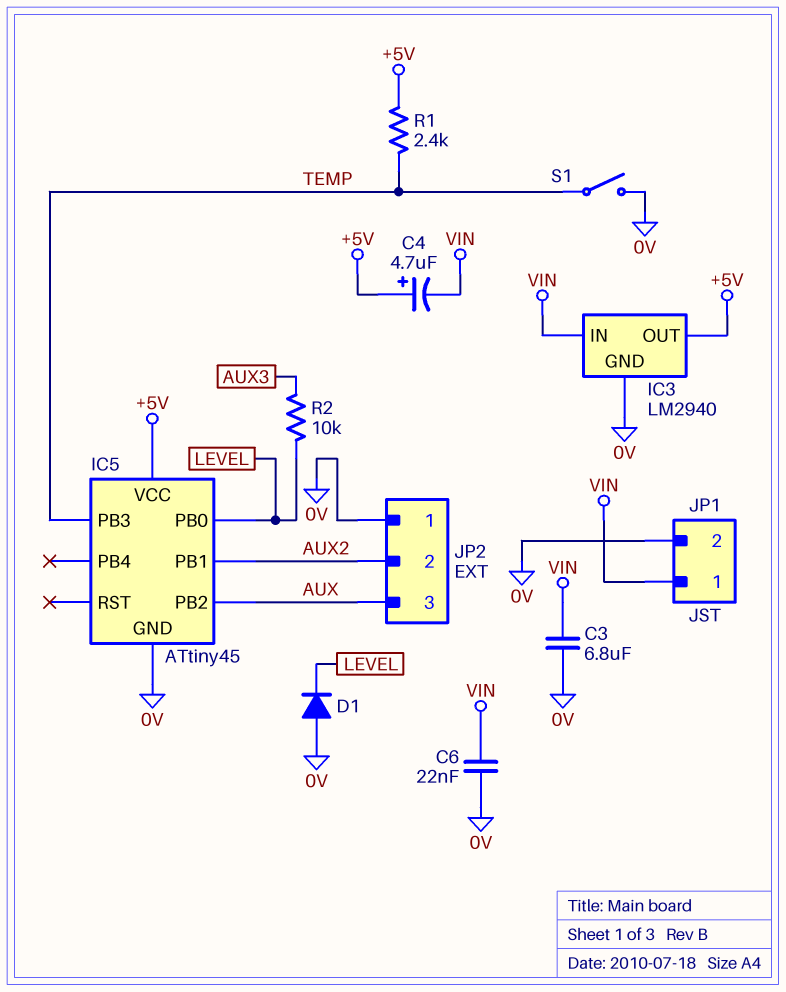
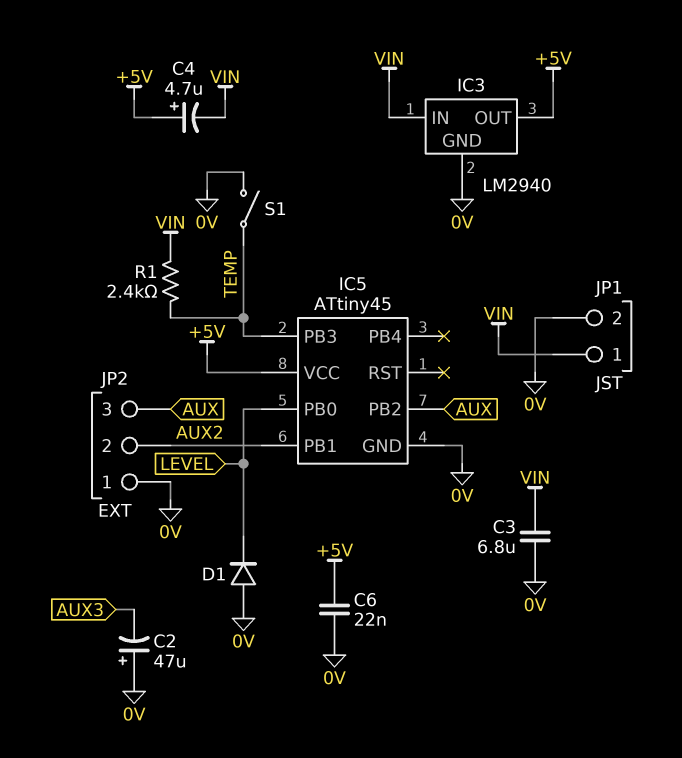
C2: none -> 47uF (plus 0V, minus AUX3)
C6: 22nF (0V, VIN) -> 22nF (+5V, 0V)
R1: 2.4k (+5V, TEMP) -> 2.4k (TEMP, VIN)
R2: 10k (AUX3, LEVEL) -> none

